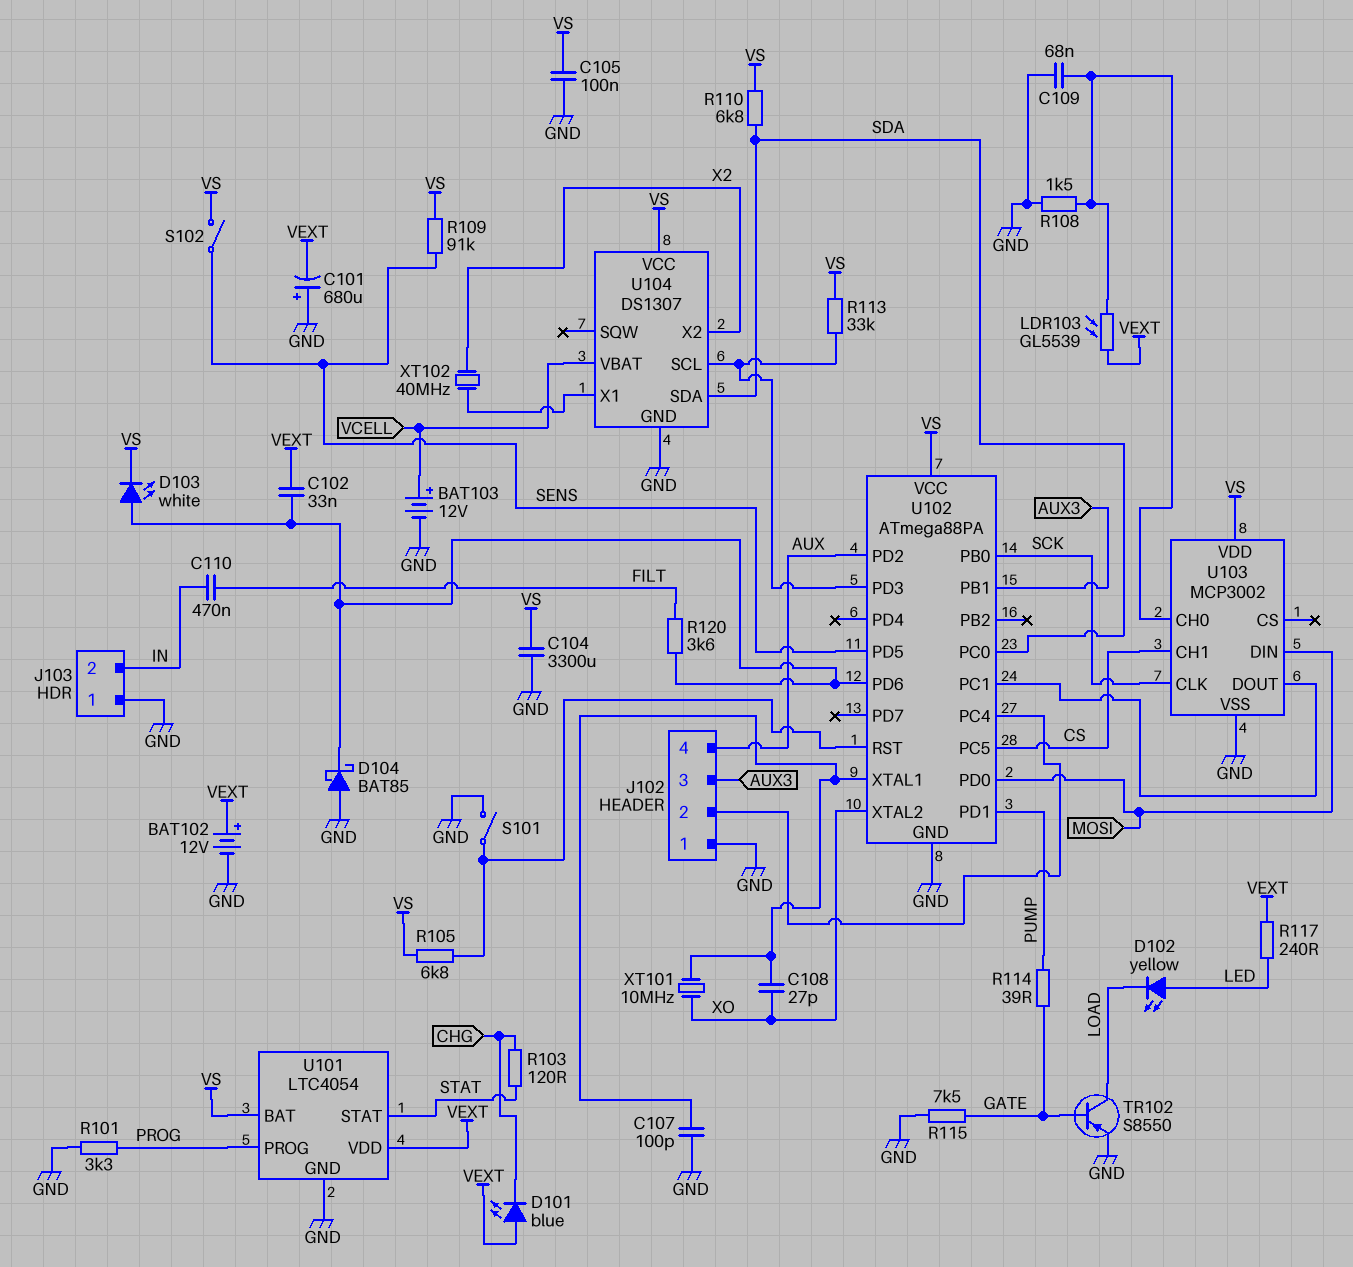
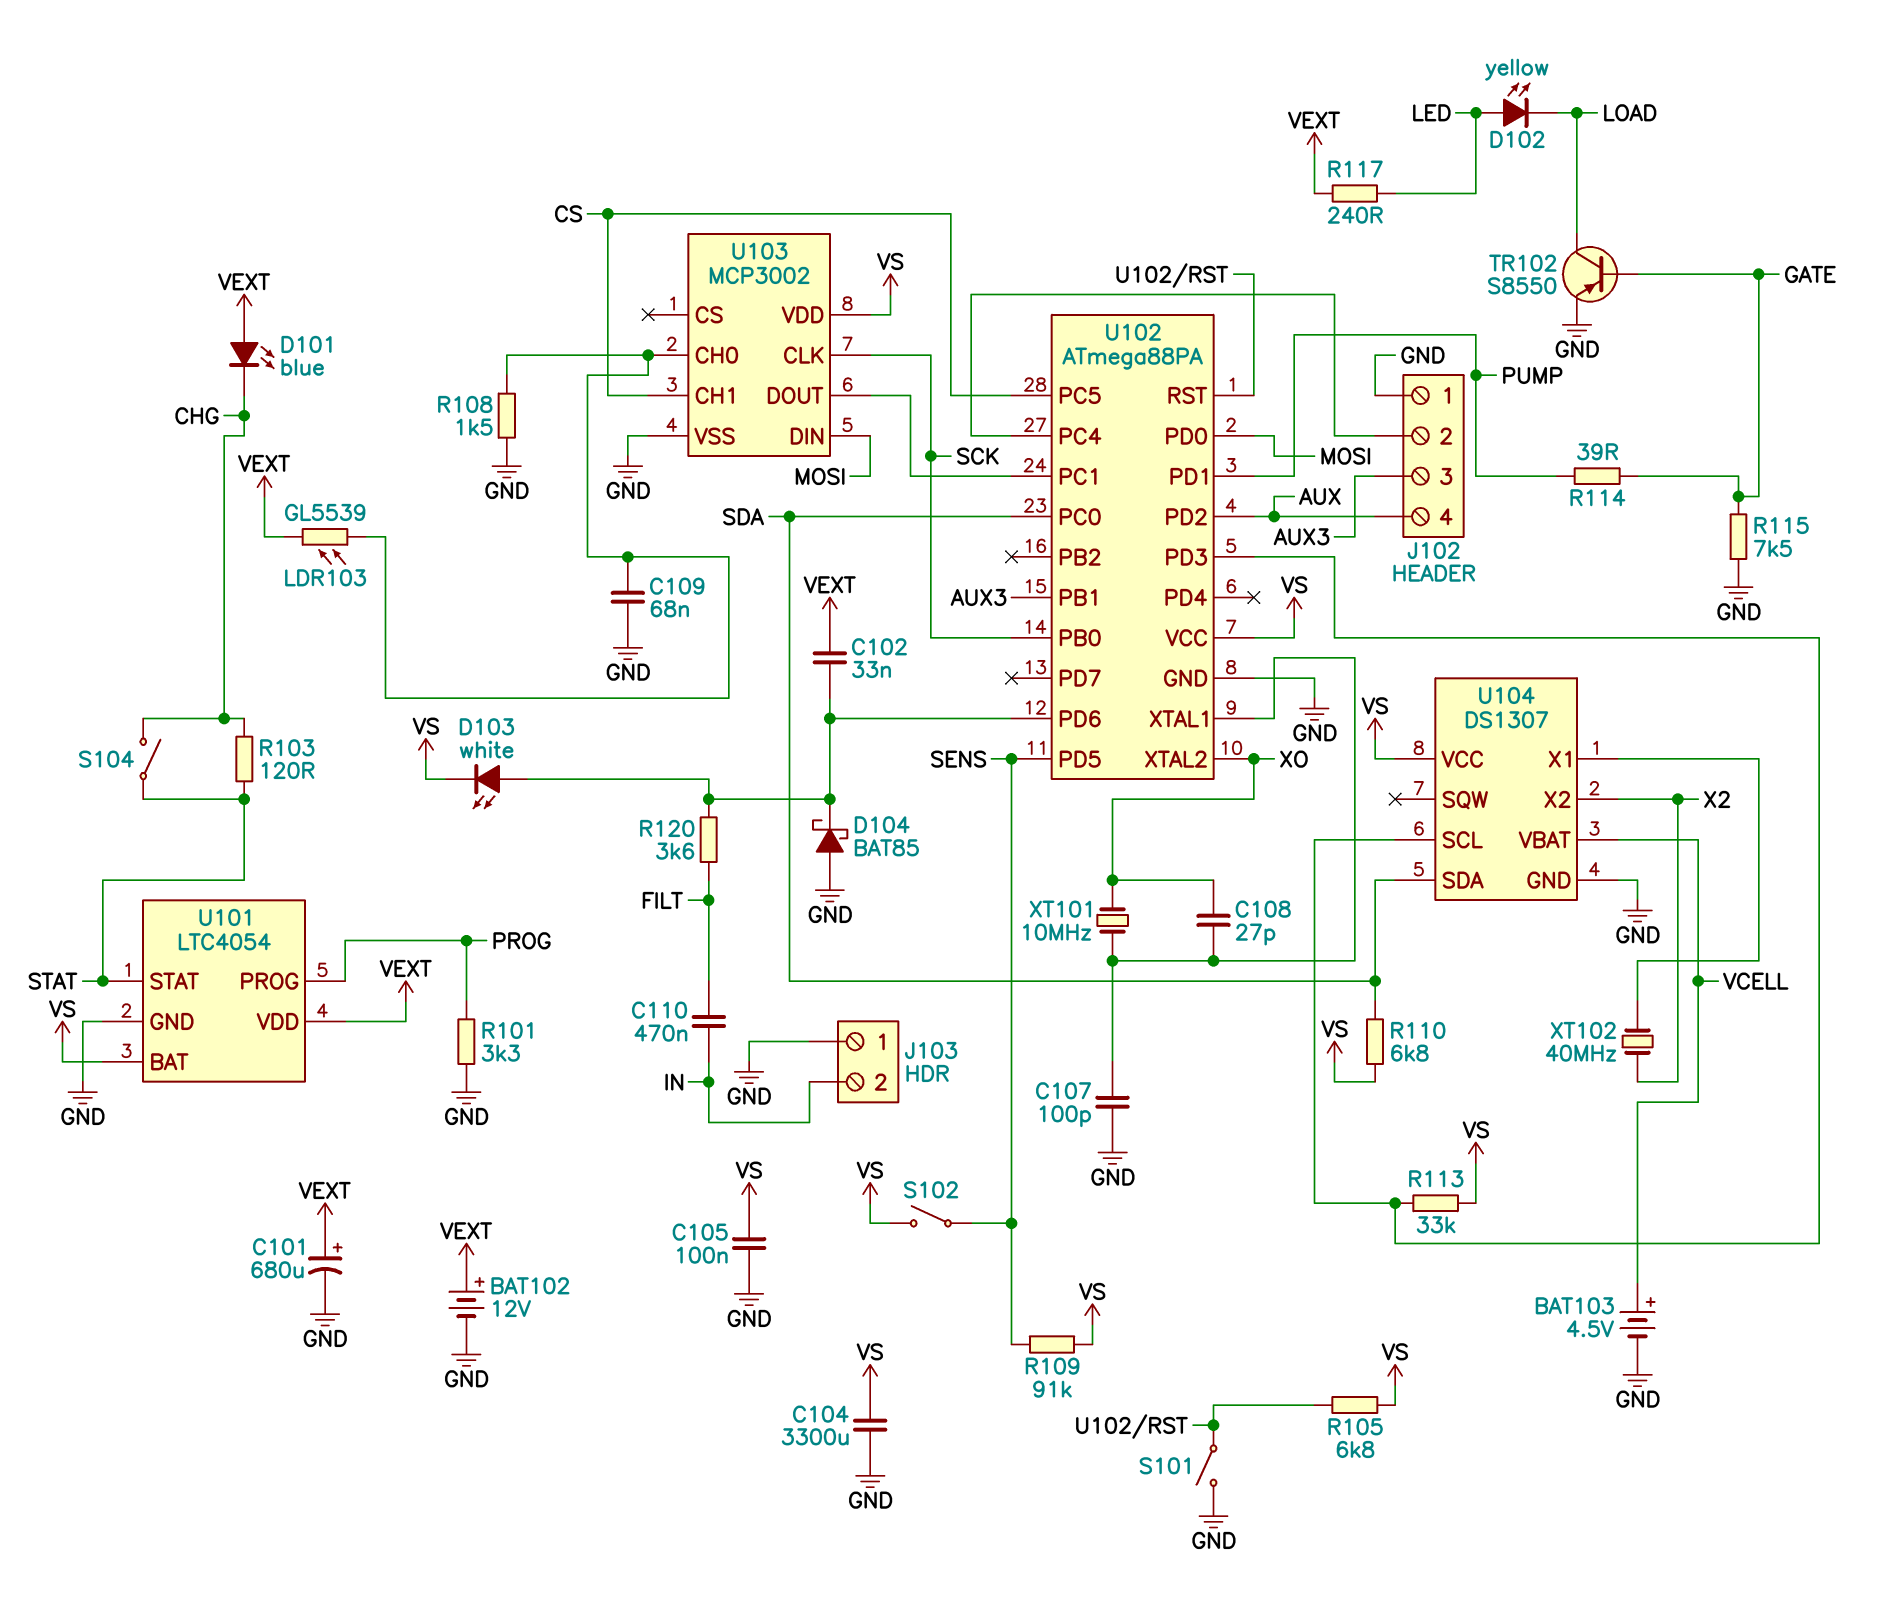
BAT103: 12V (plus VCELL, minus GND) -> 4.5V (plus VCELL, minus GND)
C101: 680uF (plus GND, minus VEXT) -> 680uF (plus VEXT, minus GND)
S104: none -> switch (CHG, STAT)

